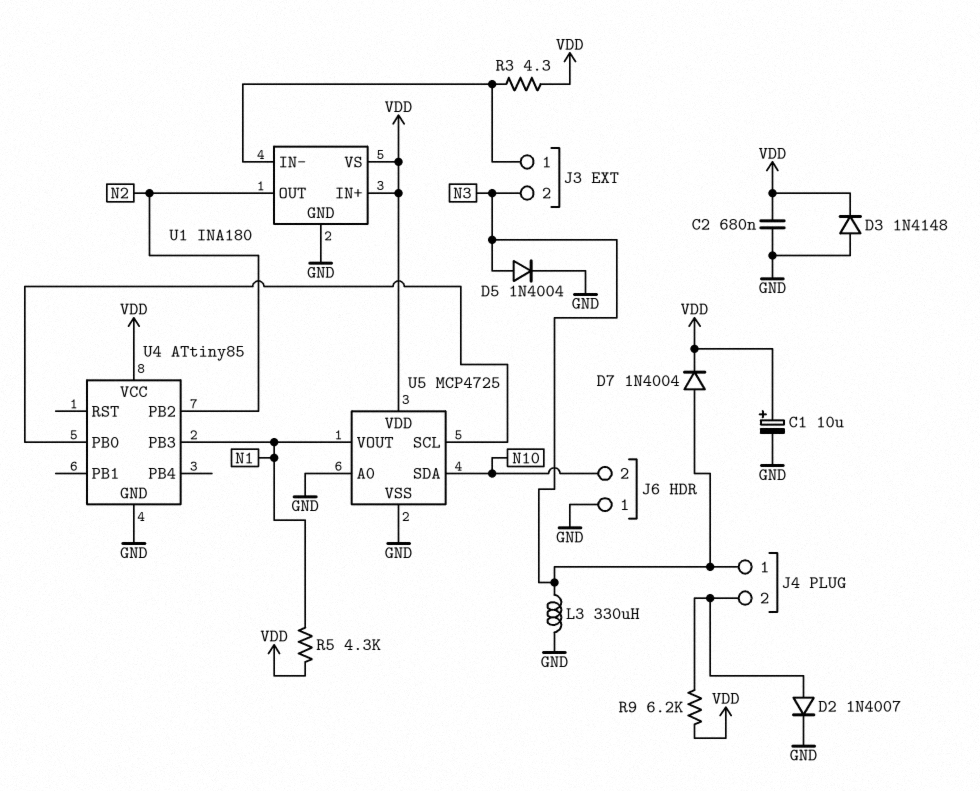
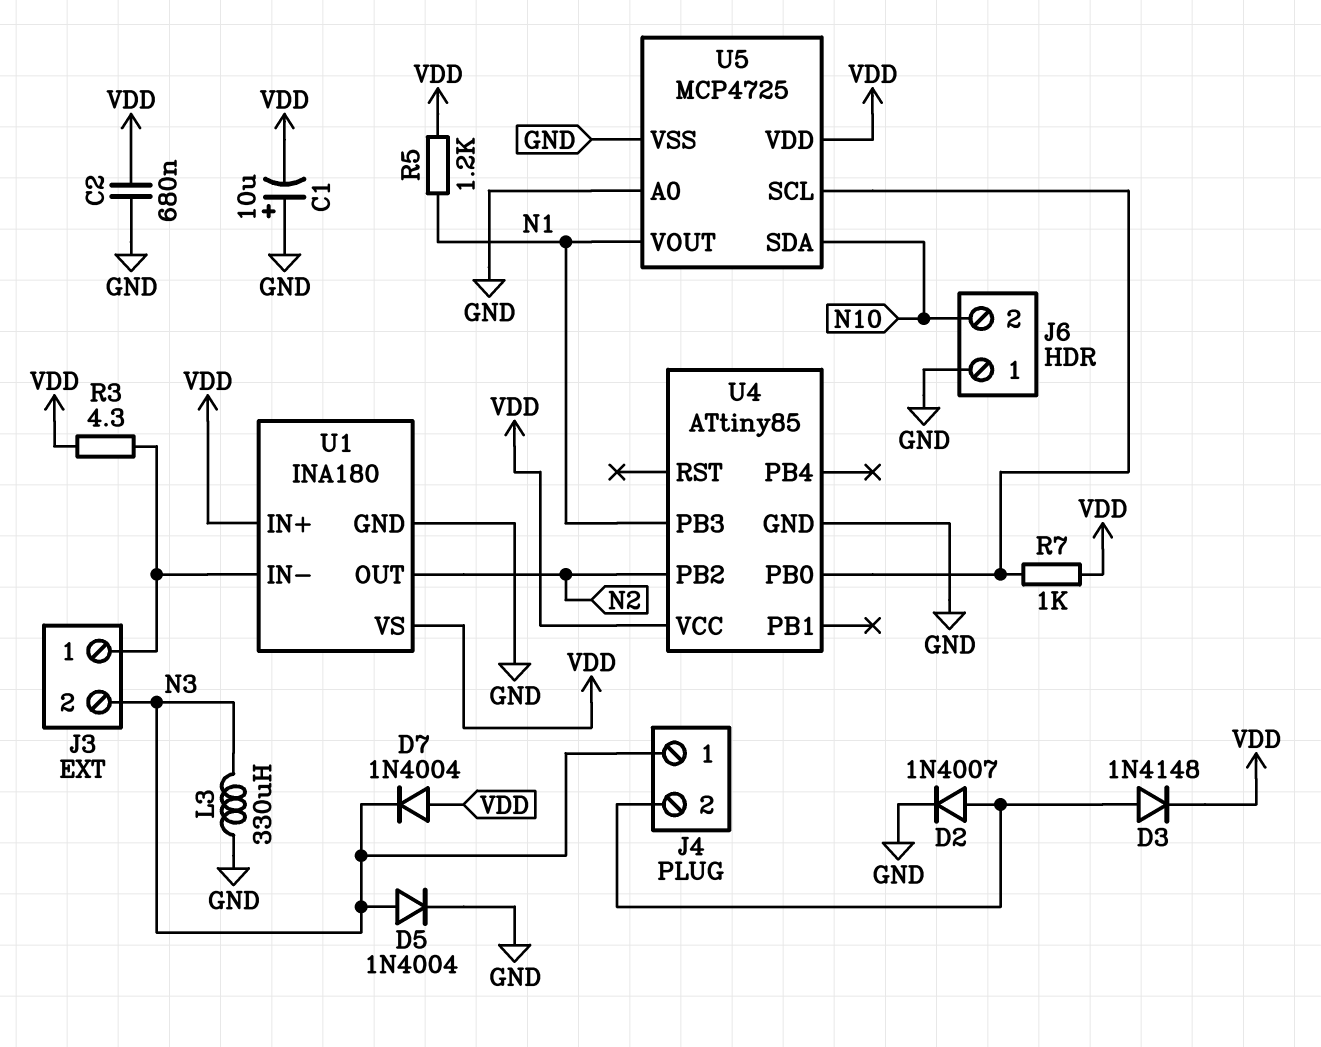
C1: 10uF (plus VDD, minus GND) -> 10uF (plus GND, minus VDD)
D3: diode 1N4148 (A GND, K VDD) -> diode 1N4148 (A J4/2, K VDD)
D7: diode 1N4004 (A N3, K VDD) -> diode 1N4004 (A VDD, K N3)
R5: 4.3k (N1, VDD) -> 1.2k (N1, VDD)
R7: none -> 1k (U4/PB0, VDD)
R9: 6.2k (J4/2, VDD) -> none

